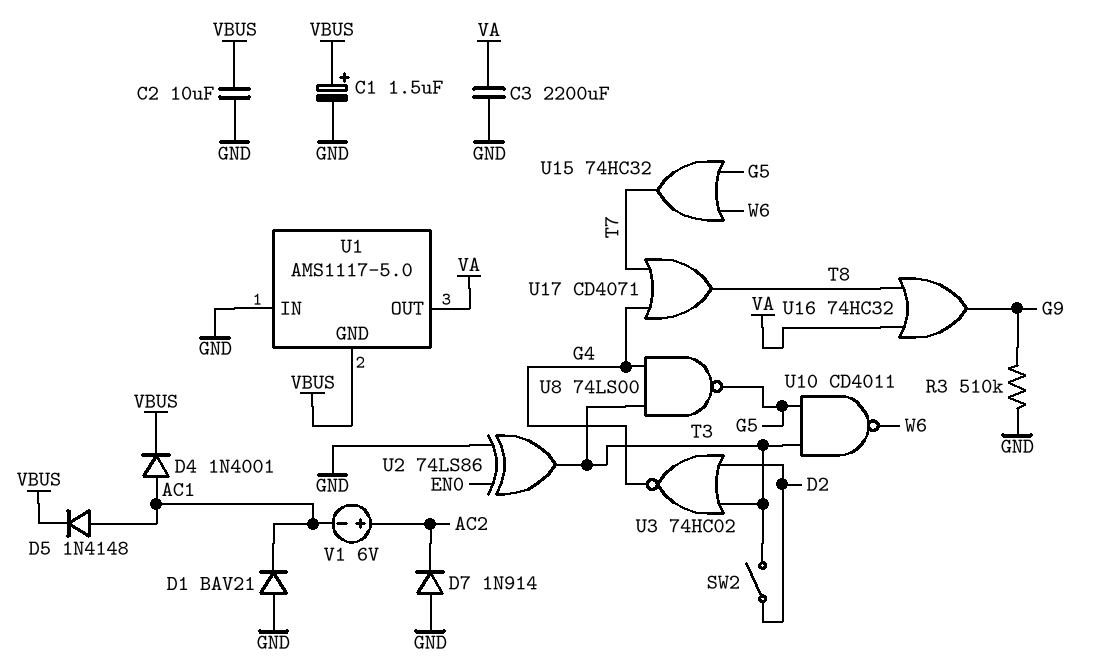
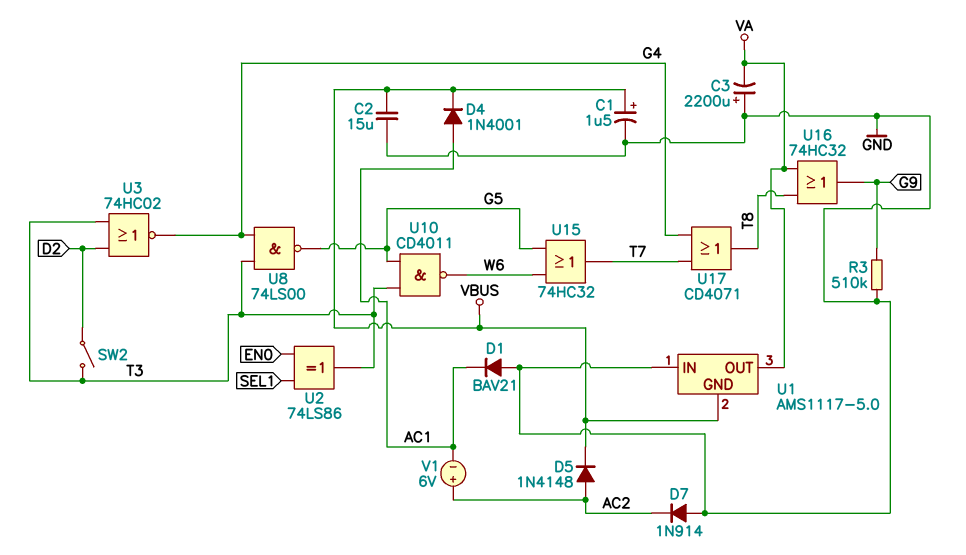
C2: 10uF (GND, VBUS) -> 15uF (GND, VBUS)
C3: 2200uF (GND, VA) -> 2200uF (plus GND, minus VA)
D5: diode 1N4148 (A AC1, K VBUS) -> diode 1N4148 (A AC2, K VBUS)
U2: XOR 74LS86 (in EN0, in GND, out T3) -> XOR 74LS86 (in EN0, in SEL1, out T3)

